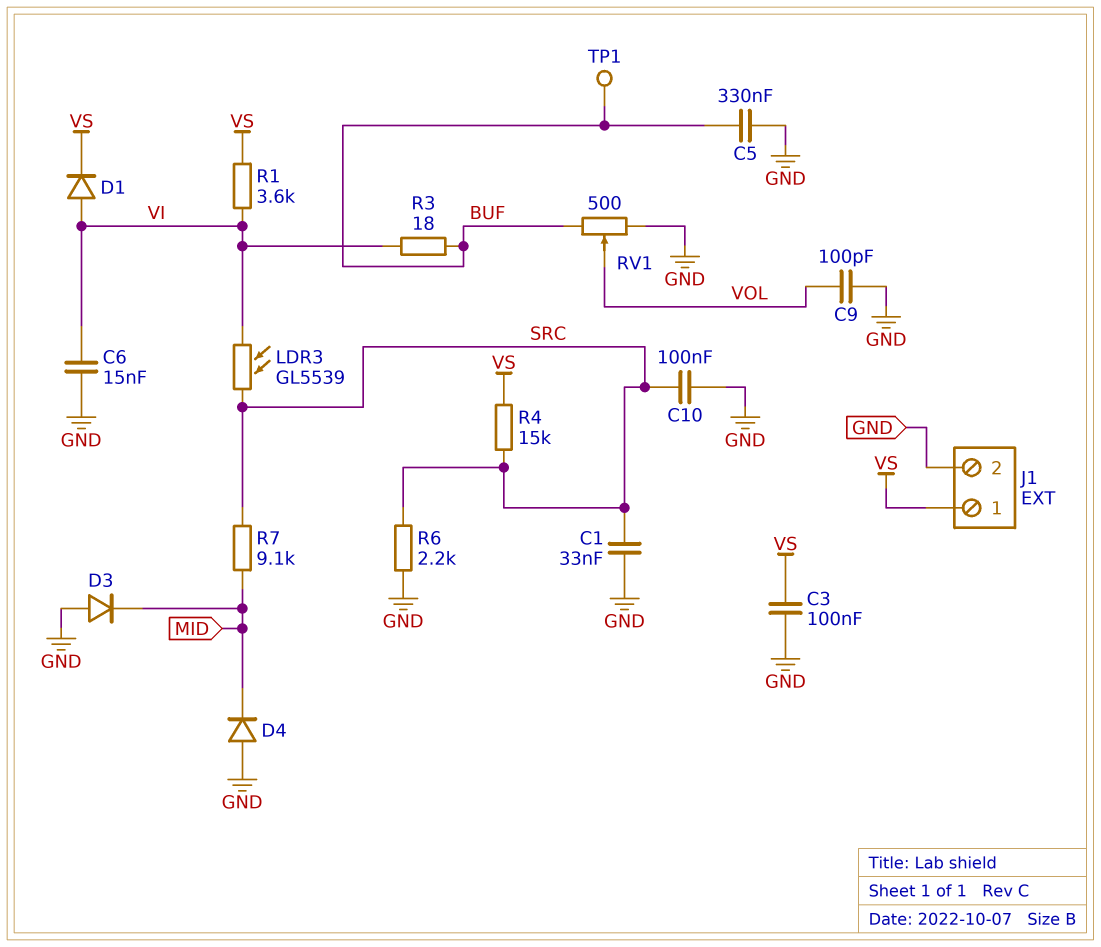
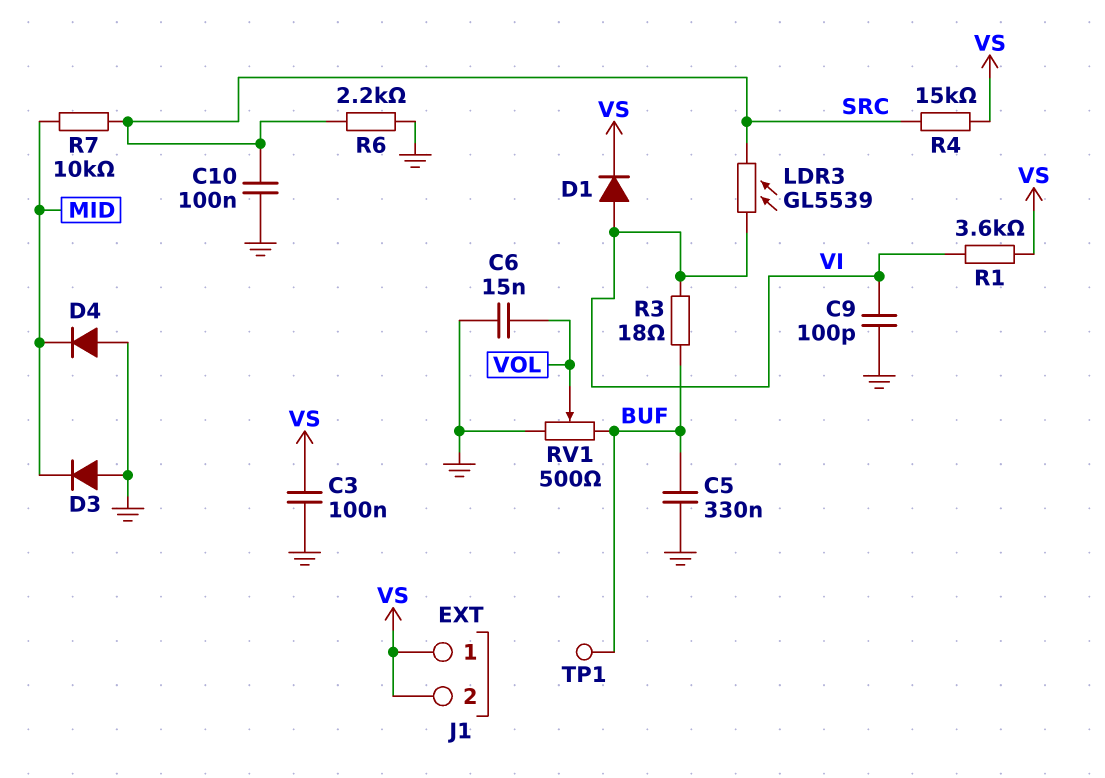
C1: 33nF (GND, SRC) -> none
C6: 15nF (GND, VI) -> 15nF (GND, VOL)
C9: 100pF (GND, VOL) -> 100pF (GND, VI)
J1 pin 2: GND -> VS
R7: 9.1k (MID, SRC) -> 10k (MID, SRC)

